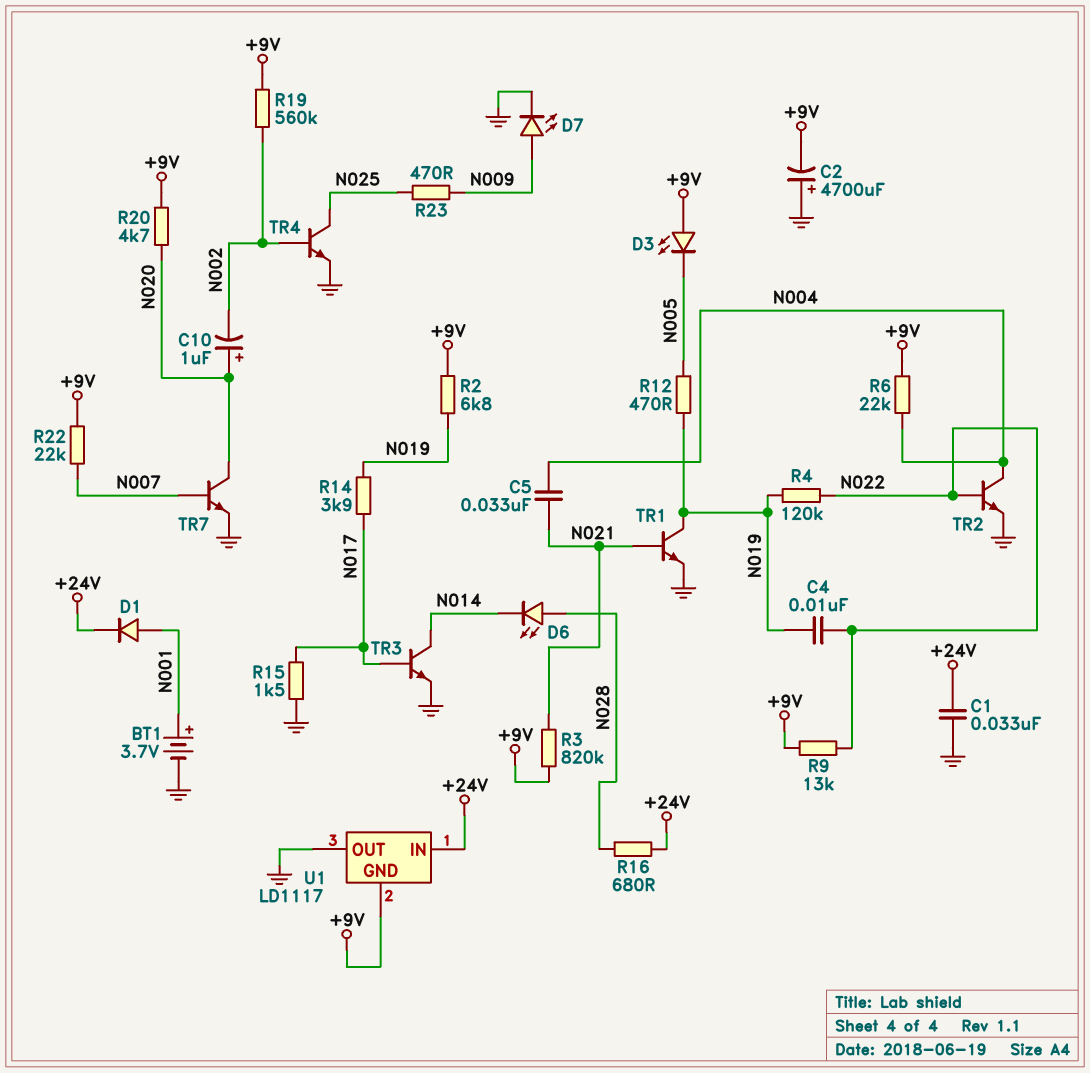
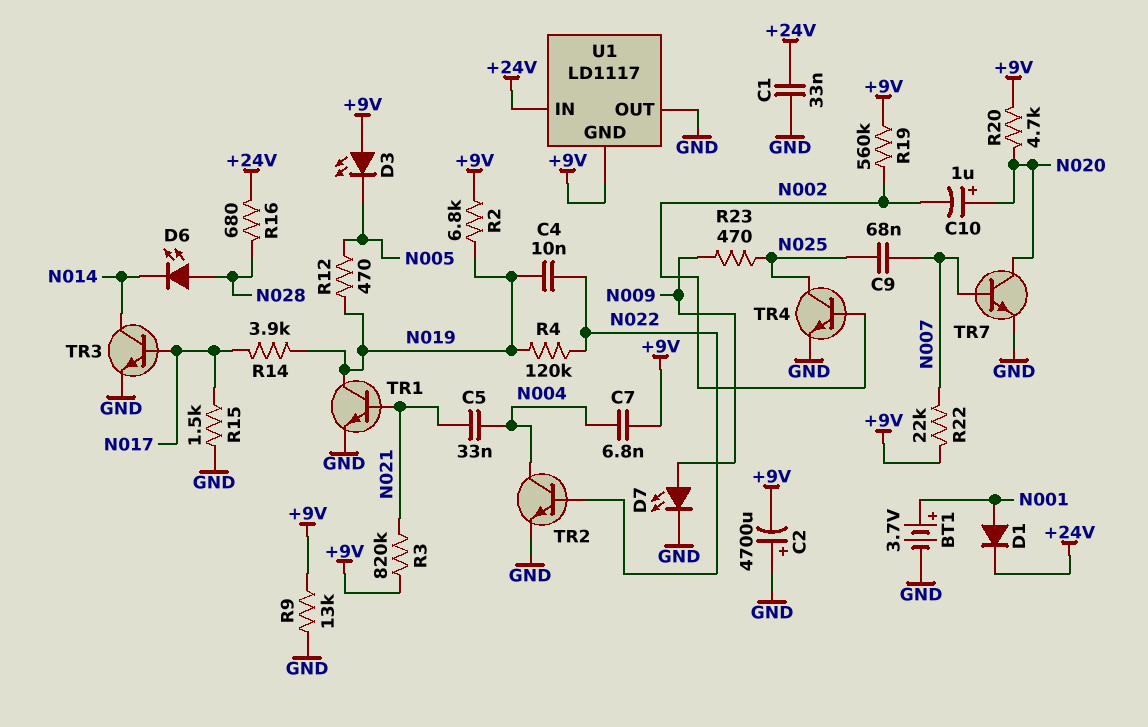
C7: none -> 6.8nF (+9V, N004)
C9: none -> 68nF (N007, N025)
R6: 22k (+9V, N004) -> none
R9: 13k (+9V, N022) -> 13k (+9V, GND)

